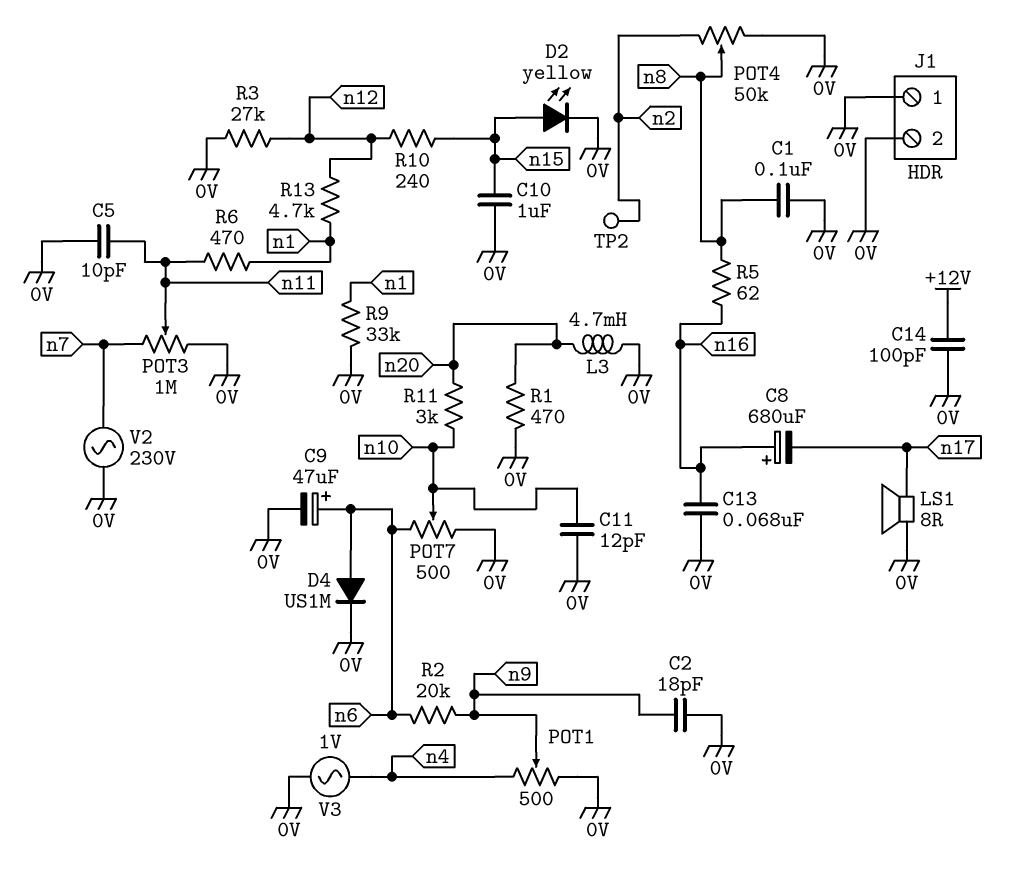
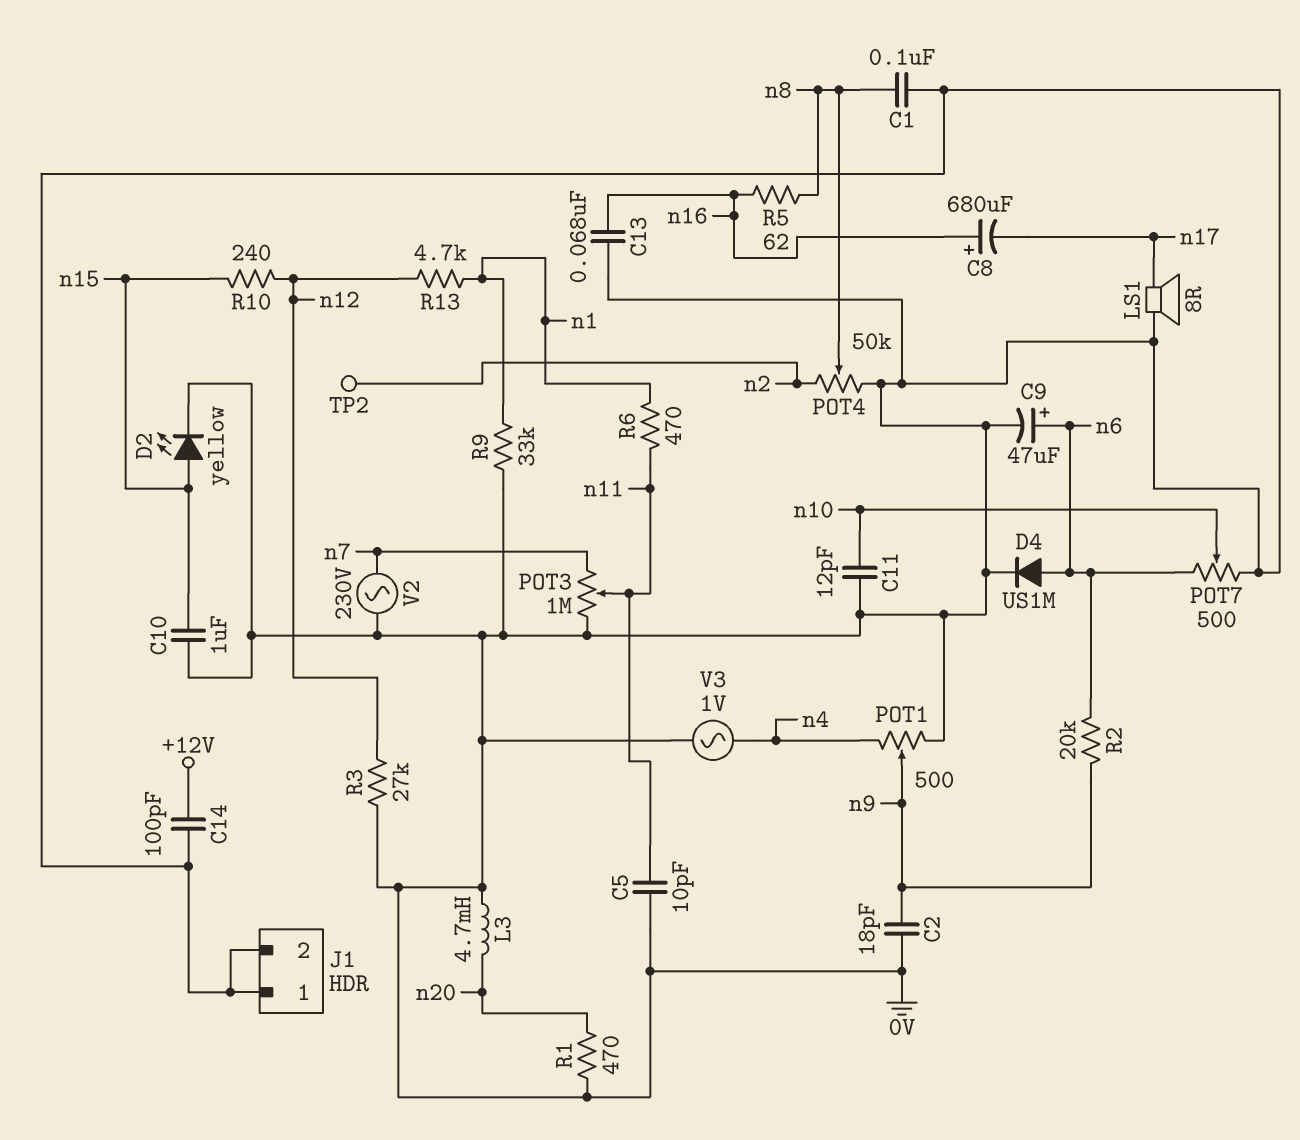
R11: 3k (n10, n20) -> none

